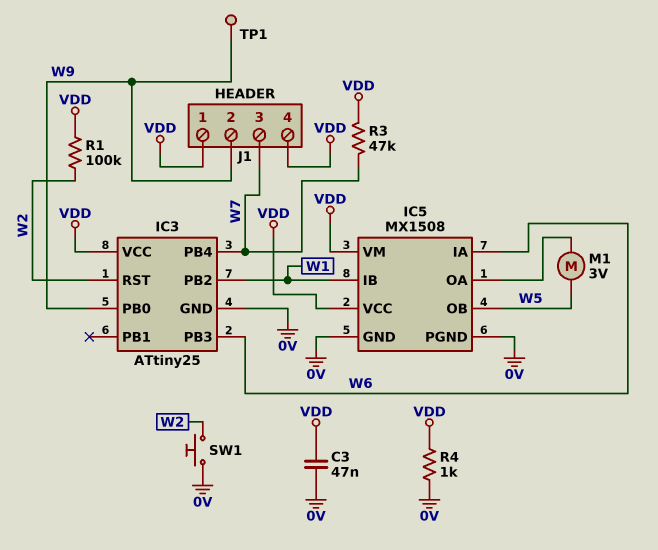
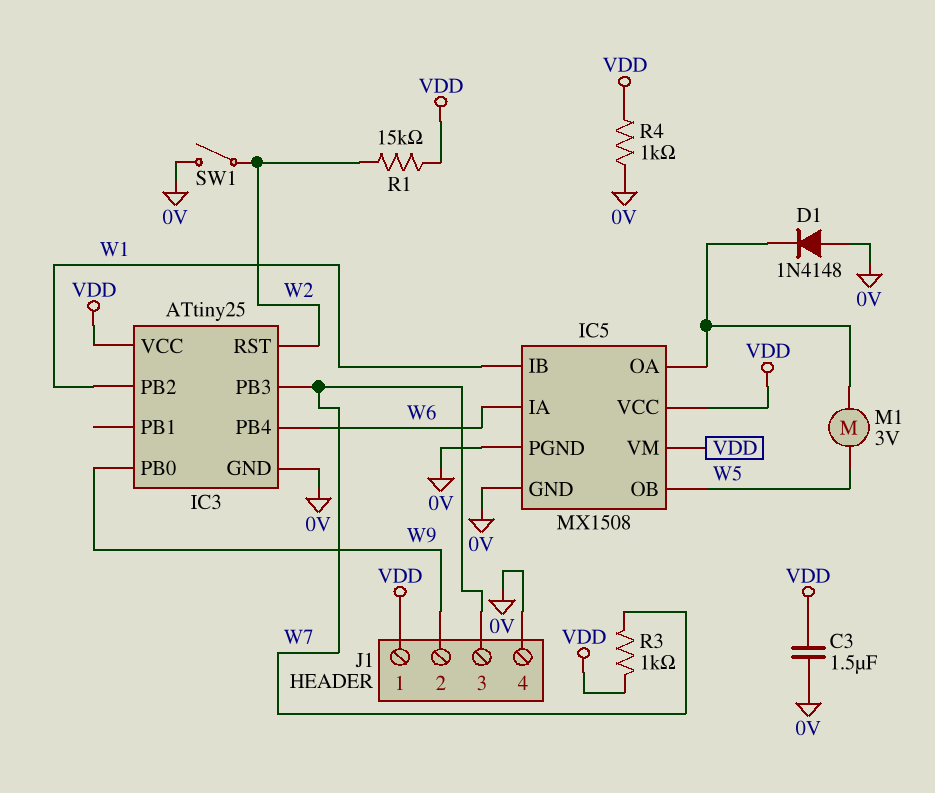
C3: 47nF (0V, VDD) -> 1.5uF (0V, VDD)
D1: none -> diode 1N4148 (A 0V, K IC5/OA)
IC3 pin PB3: W6 -> W7
IC3 pin PB4: W7 -> W6
J1 pin 4: VDD -> 0V
R1: 100k (VDD, W2) -> 15k (VDD, W2)
R3: 47k (VDD, W7) -> 1k (VDD, W7)
SW1: button (0V, W2) -> switch (0V, W2)
TP1: test point (W9) -> none

